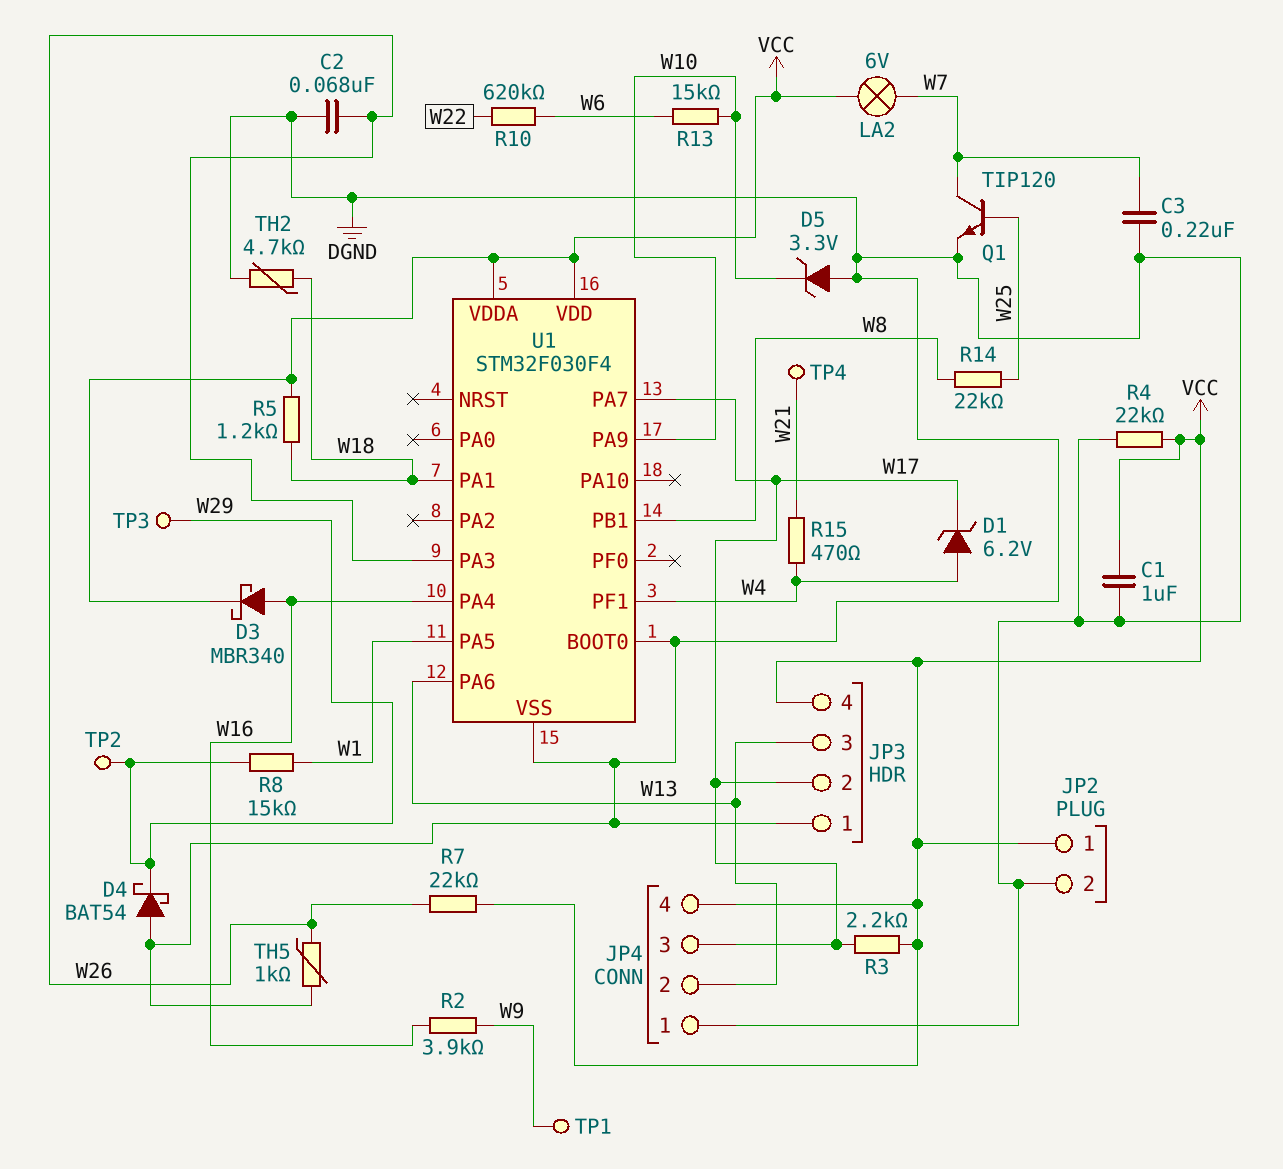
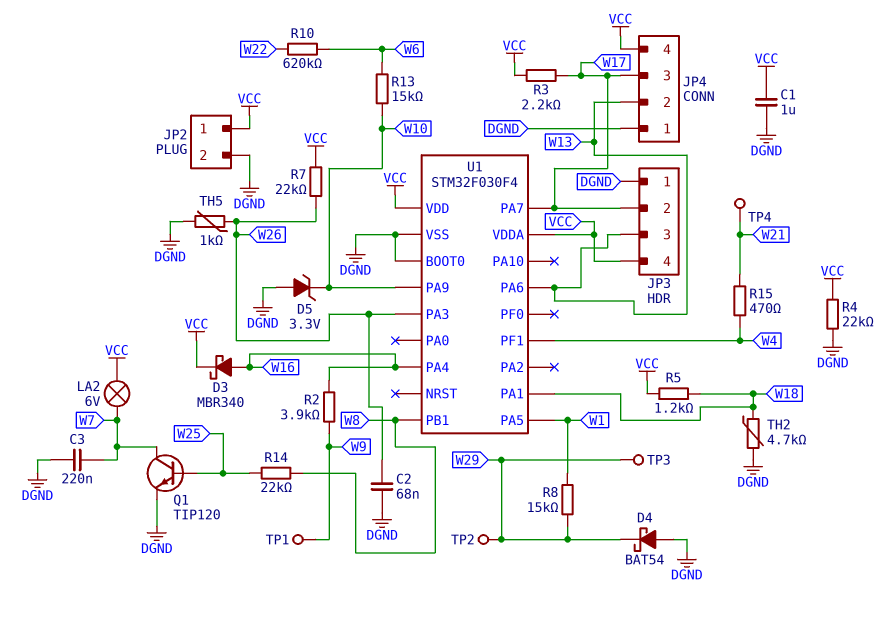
D1: zener 6.2V (A W4, K W17) -> none

